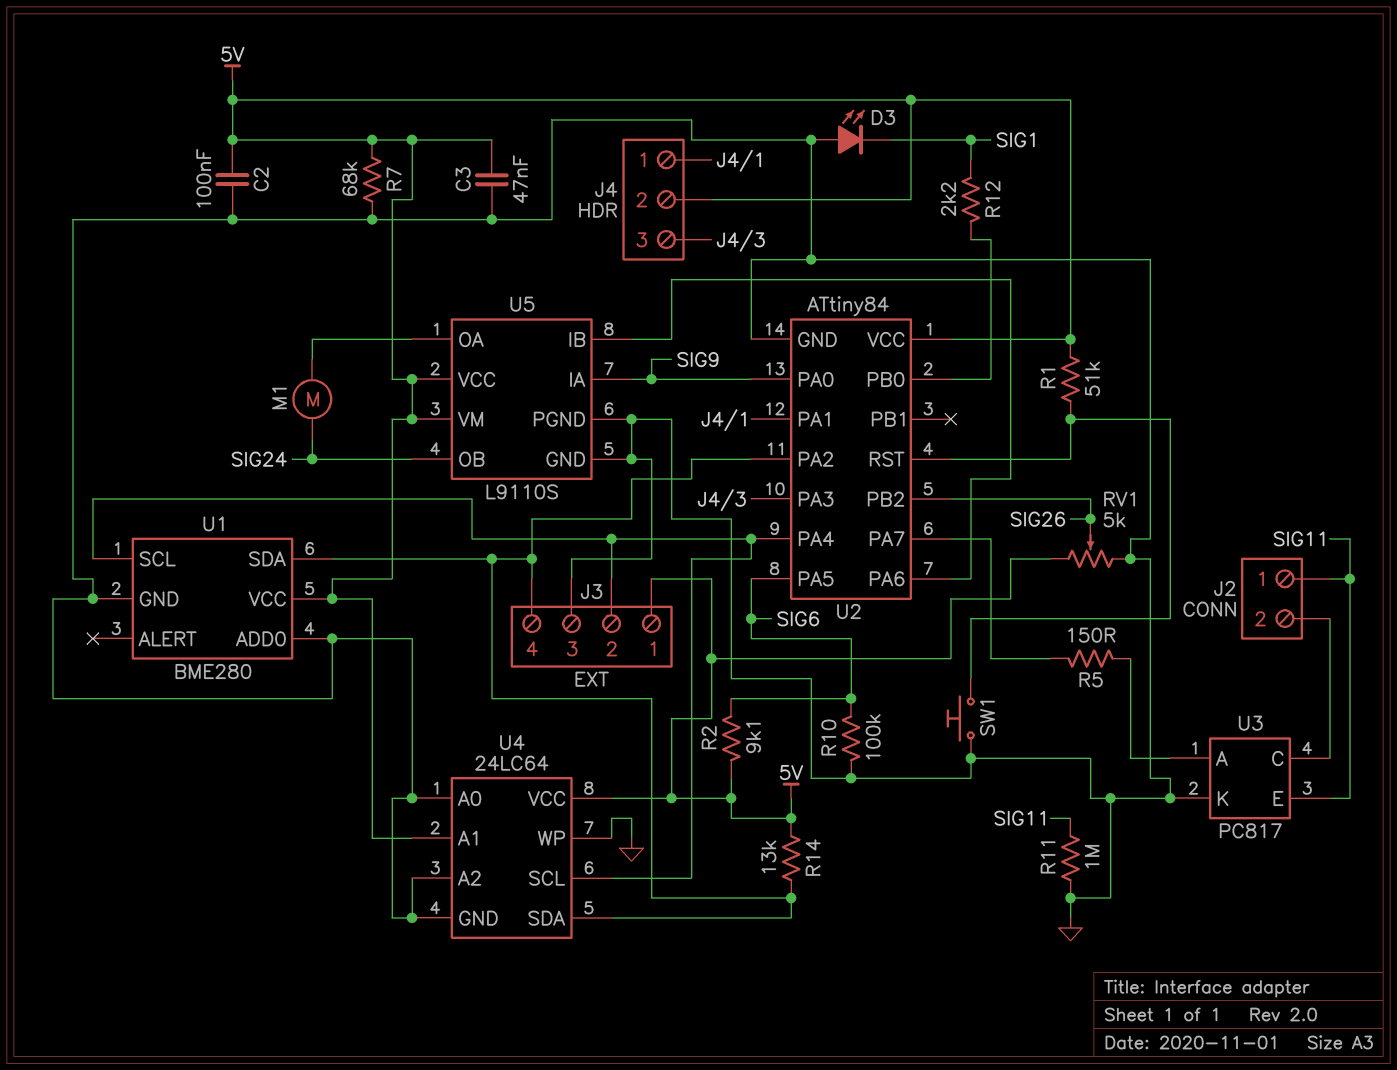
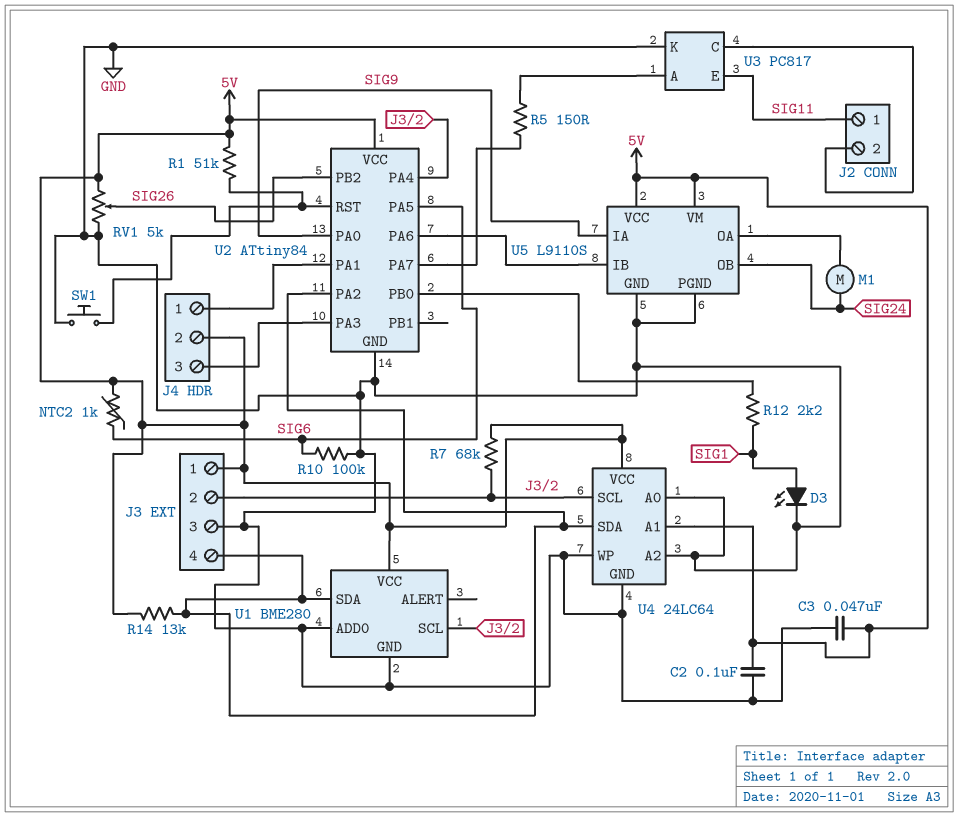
D3: LED (A GND, K SIG1) -> LED (A SIG1, K GND)
NTC2: none -> 1k (5V, SIG6)
R2: 9.1k (5V, SIG6) -> none
R7: 68k (5V, GND) -> 68k (5V, J3/2)
R11: 1M (GND, SIG11) -> none

